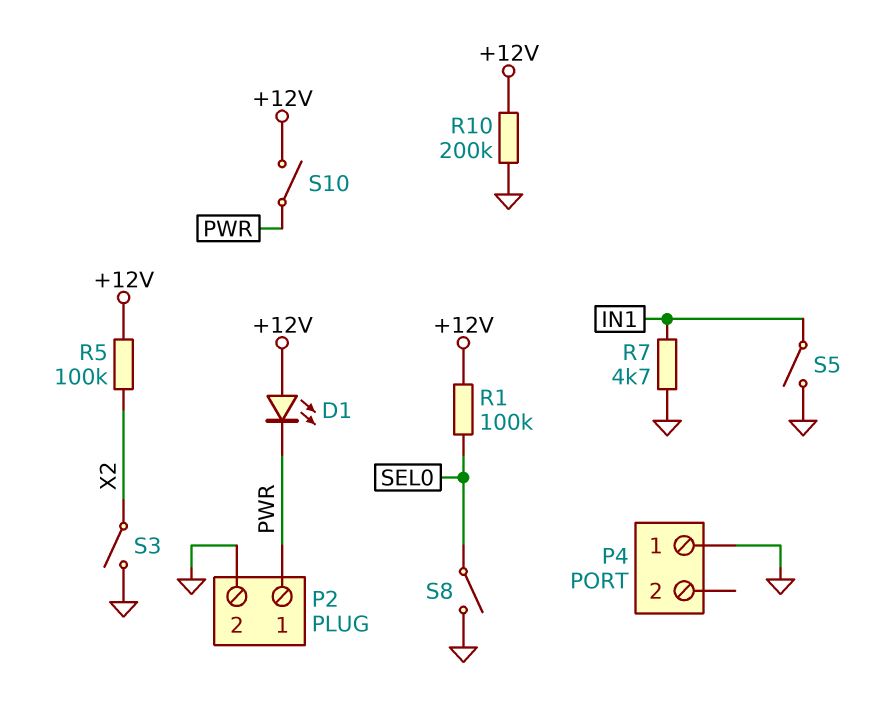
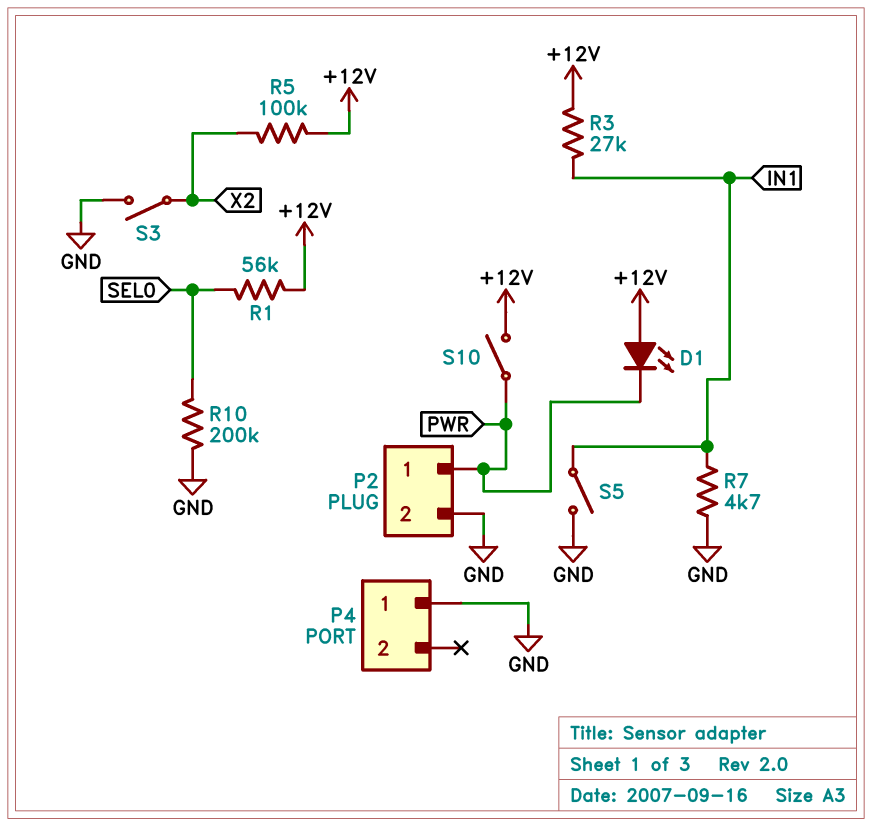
R1: 100k (+12V, SEL0) -> 56k (+12V, SEL0)
R3: none -> 27k (+12V, IN1)
R10: 200k (+12V, GND) -> 200k (GND, SEL0)
S8: switch (GND, SEL0) -> none

